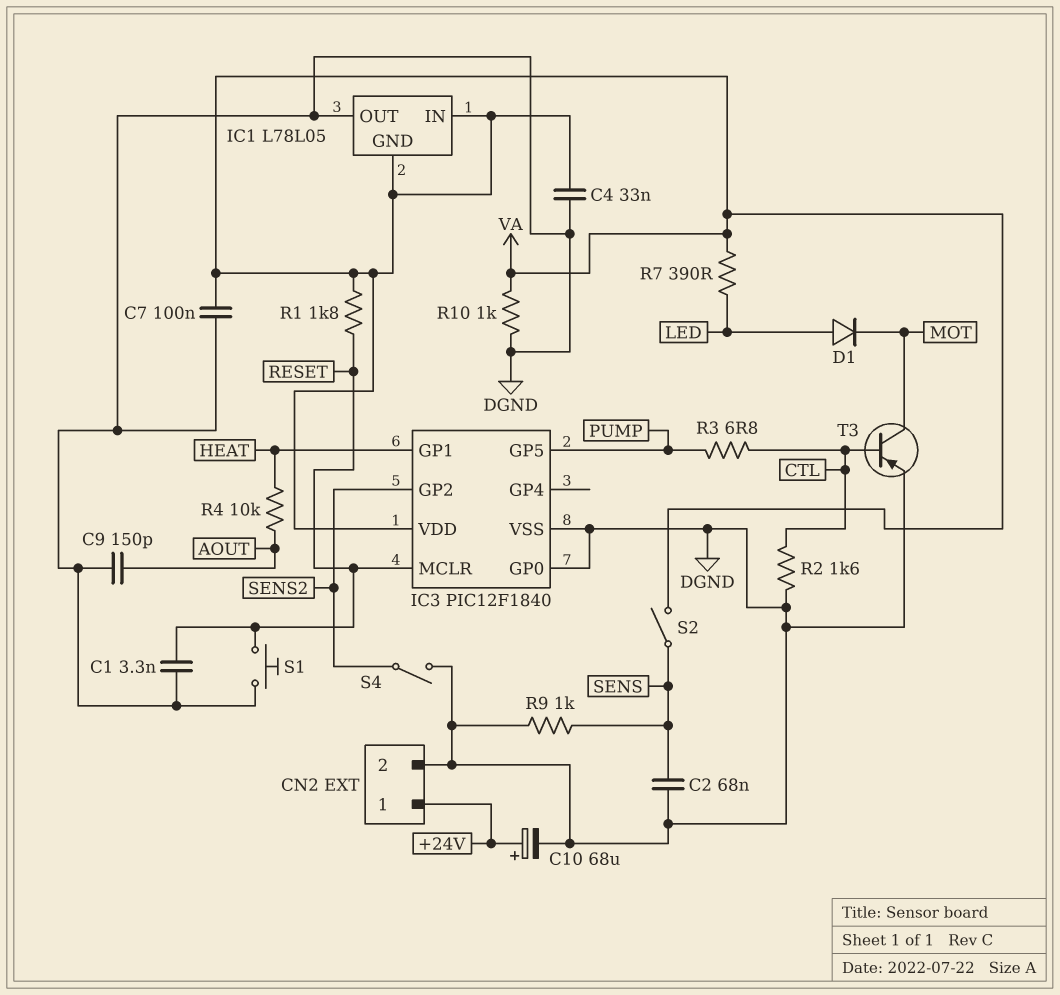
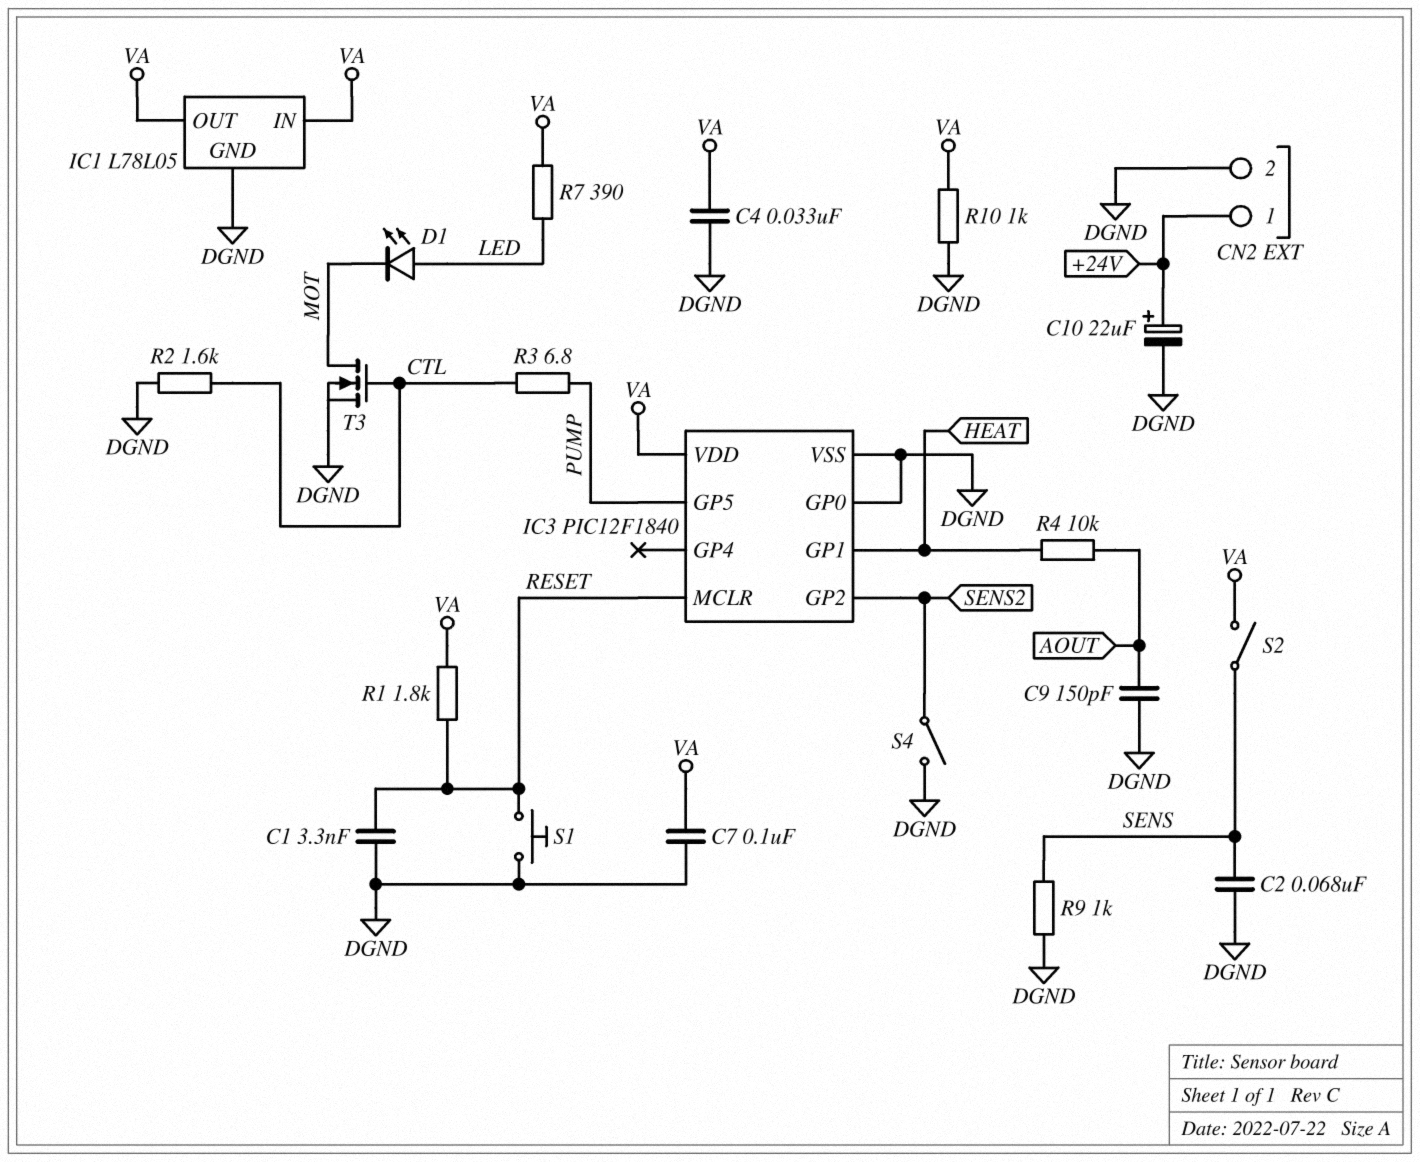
C10: 68uF (plus +24V, minus DGND) -> 22uF (plus +24V, minus DGND)
D1: diode (A LED, K MOT) -> LED (A LED, K MOT)
IC1 pin GND: VA -> DGND
IC1 pin OUT: DGND -> VA
T3: PNP (B CTL, C MOT, E DGND) -> NMOS (G CTL, D MOT, S DGND)

